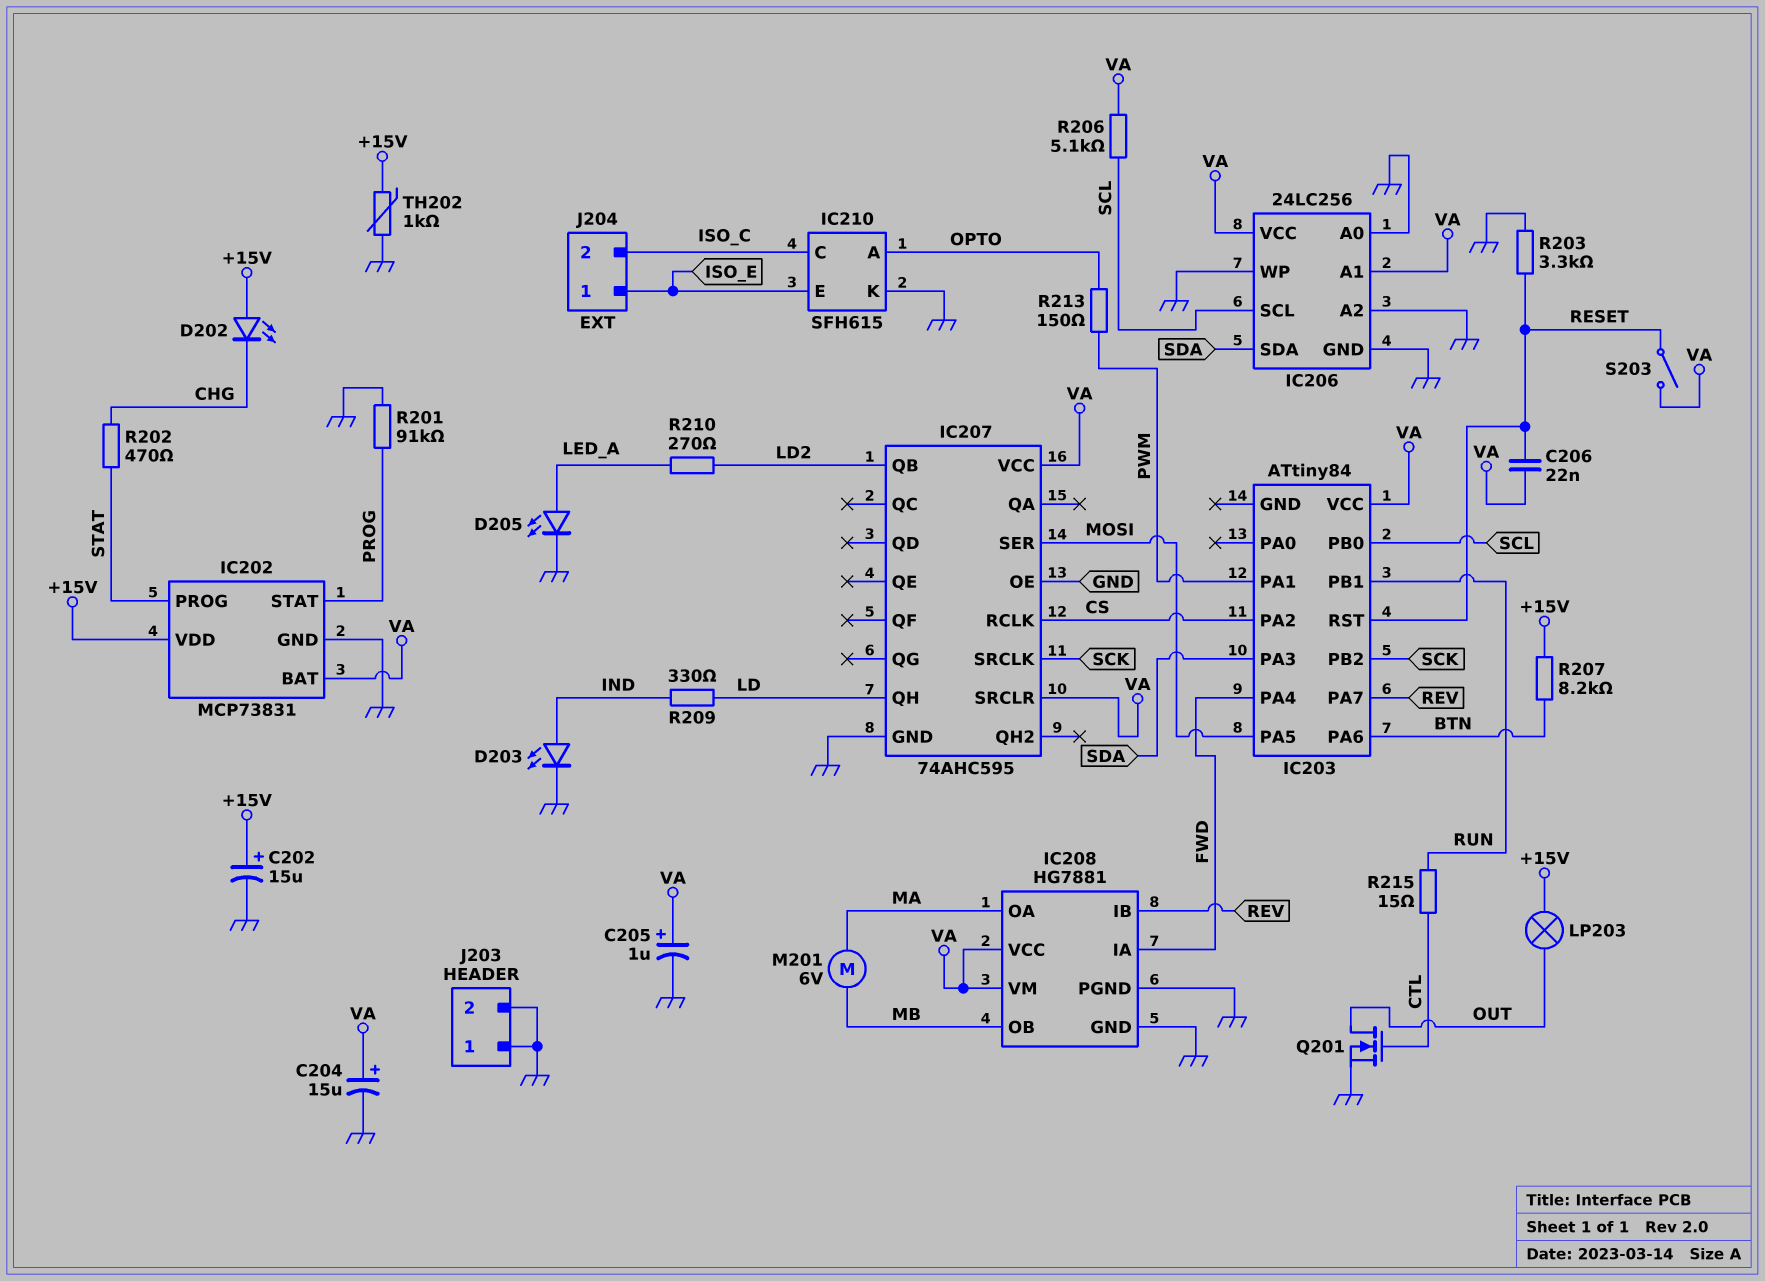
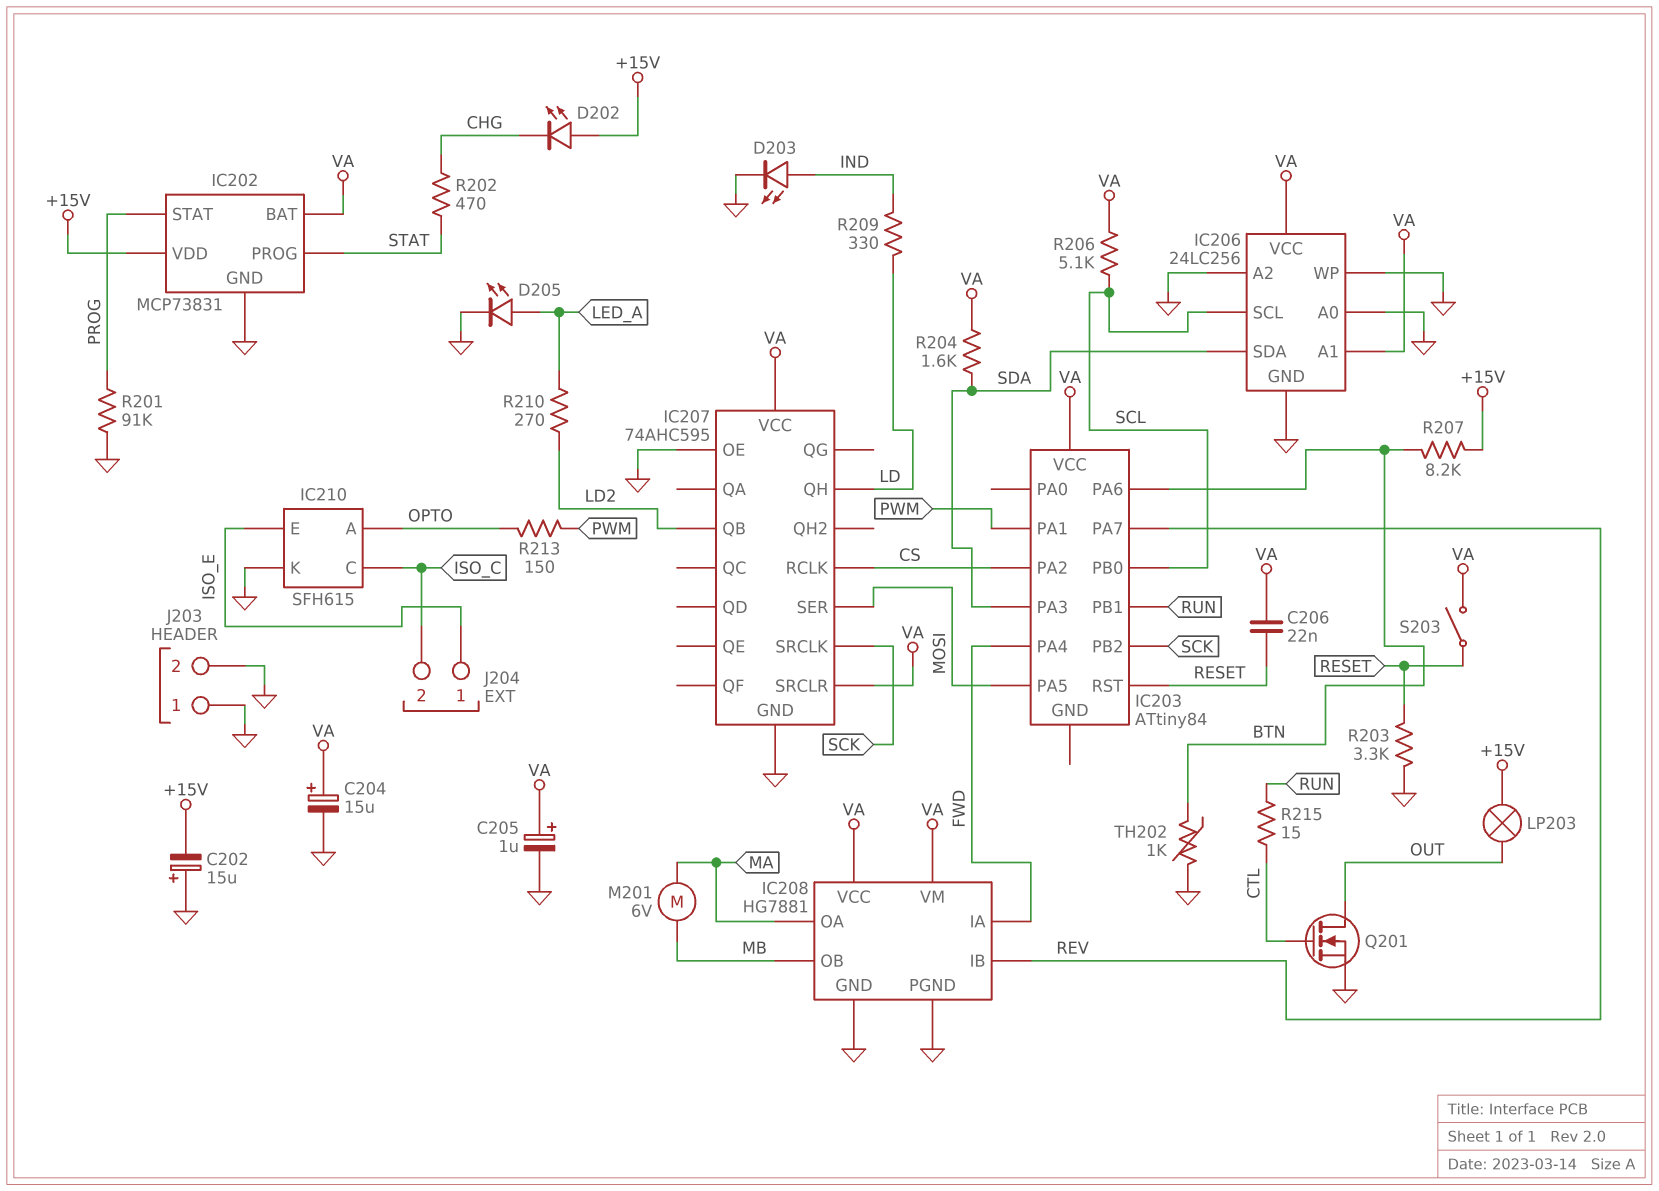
C202: 15uF (plus +15V, minus GND) -> 15uF (plus GND, minus +15V)
R204: none -> 1.6k (SDA, VA)
TH202: 1k (+15V, GND) -> 1k (BTN, GND)

